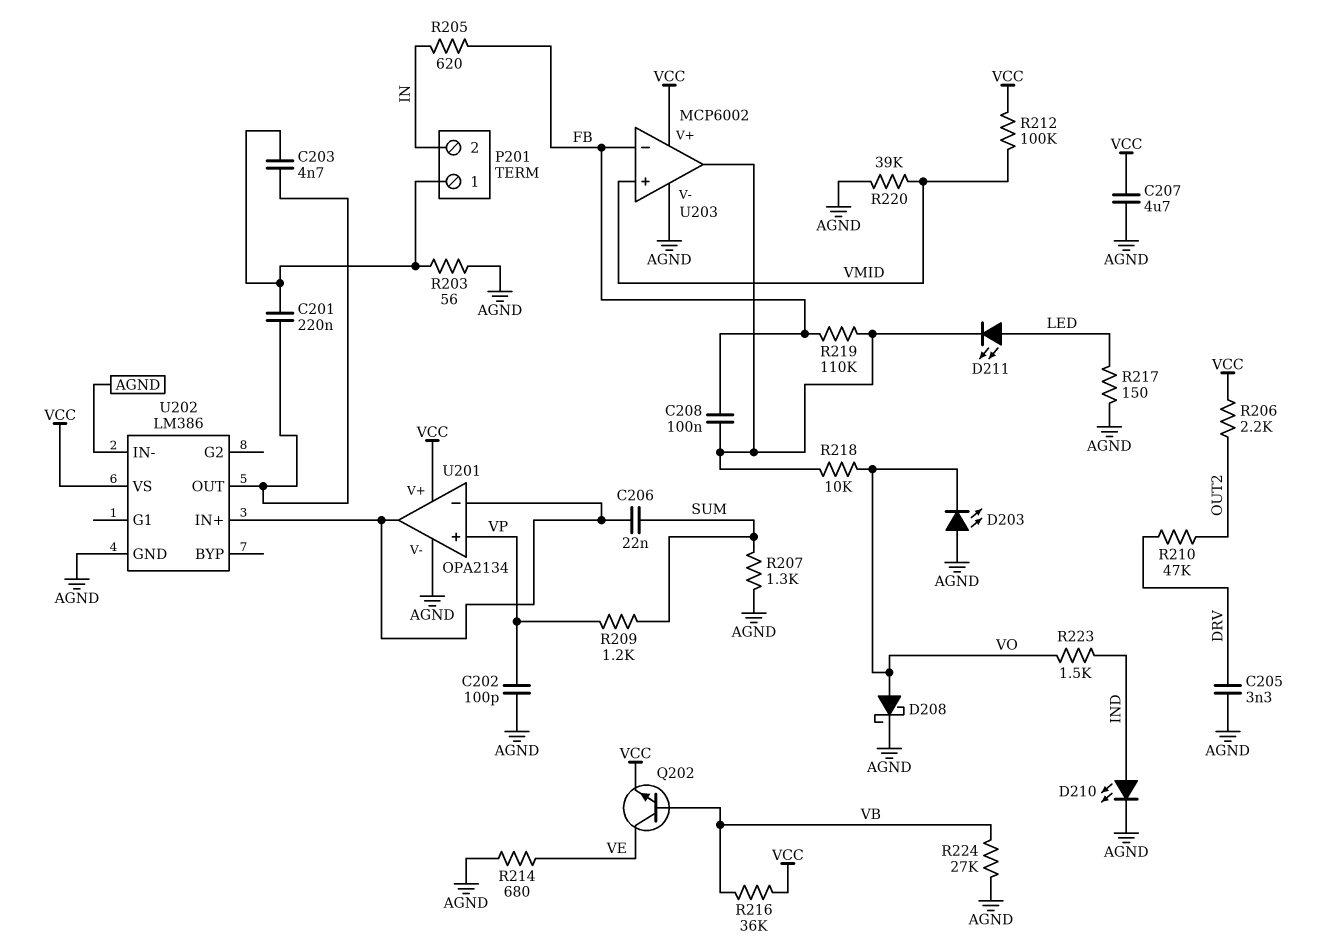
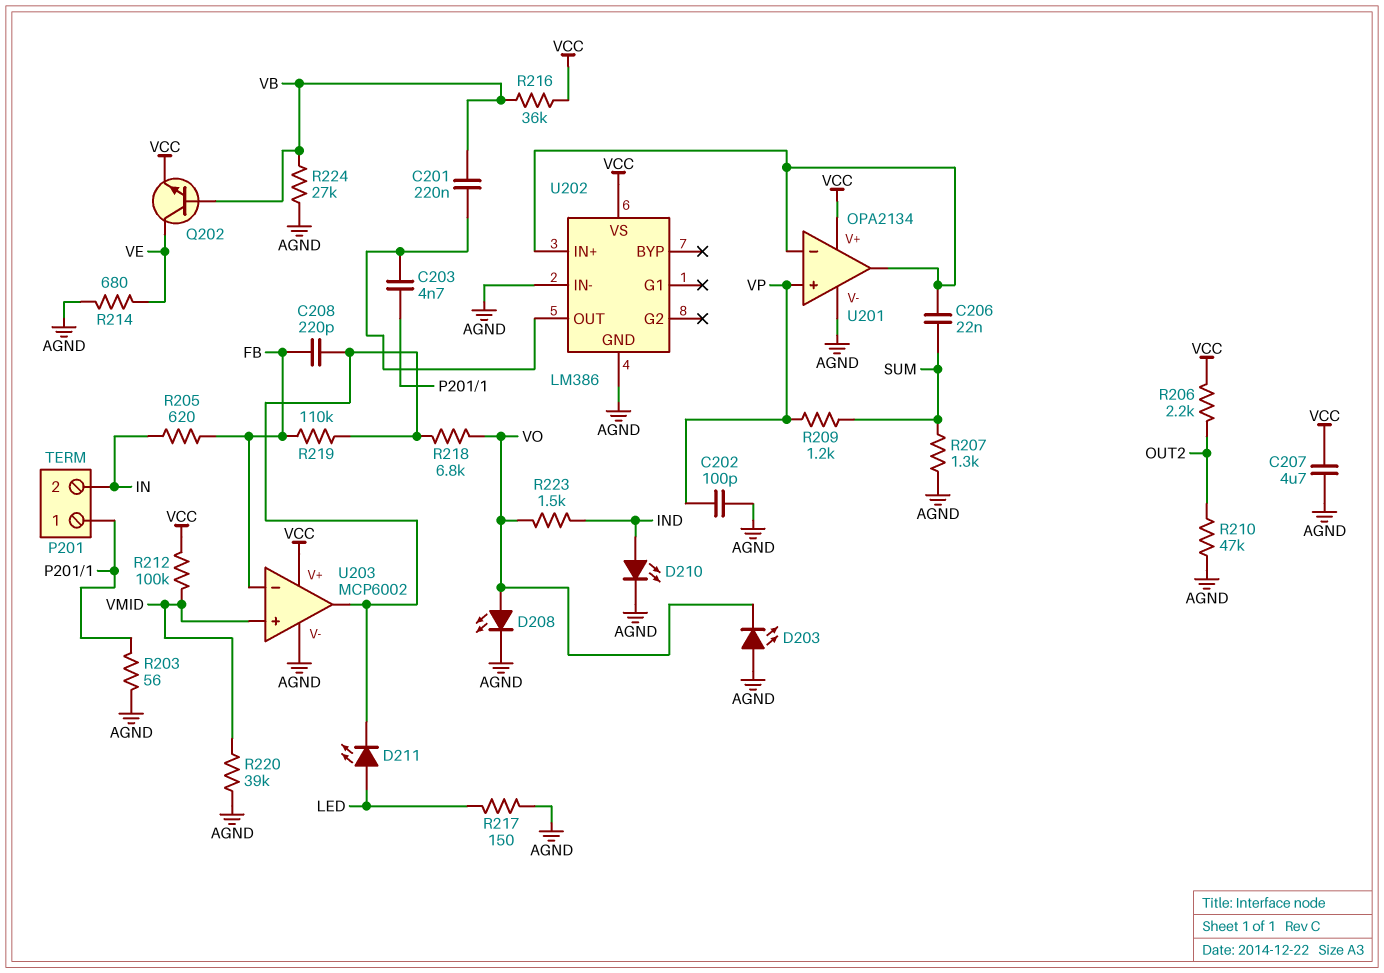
C201: 220nF (P201/1, U202/OUT) -> 220nF (U202/OUT, VB)
C205: 3.3nF (AGND, DRV) -> none
C208: 100nF (FB, U203/out) -> 220pF (FB, U203/out)
D208: schottky (A VO, K AGND) -> LED (A VO, K AGND)
R210: 47k (DRV, OUT2) -> 47k (AGND, OUT2)
R218: 10k (U203/out, VO) -> 6.8k (U203/out, VO)

